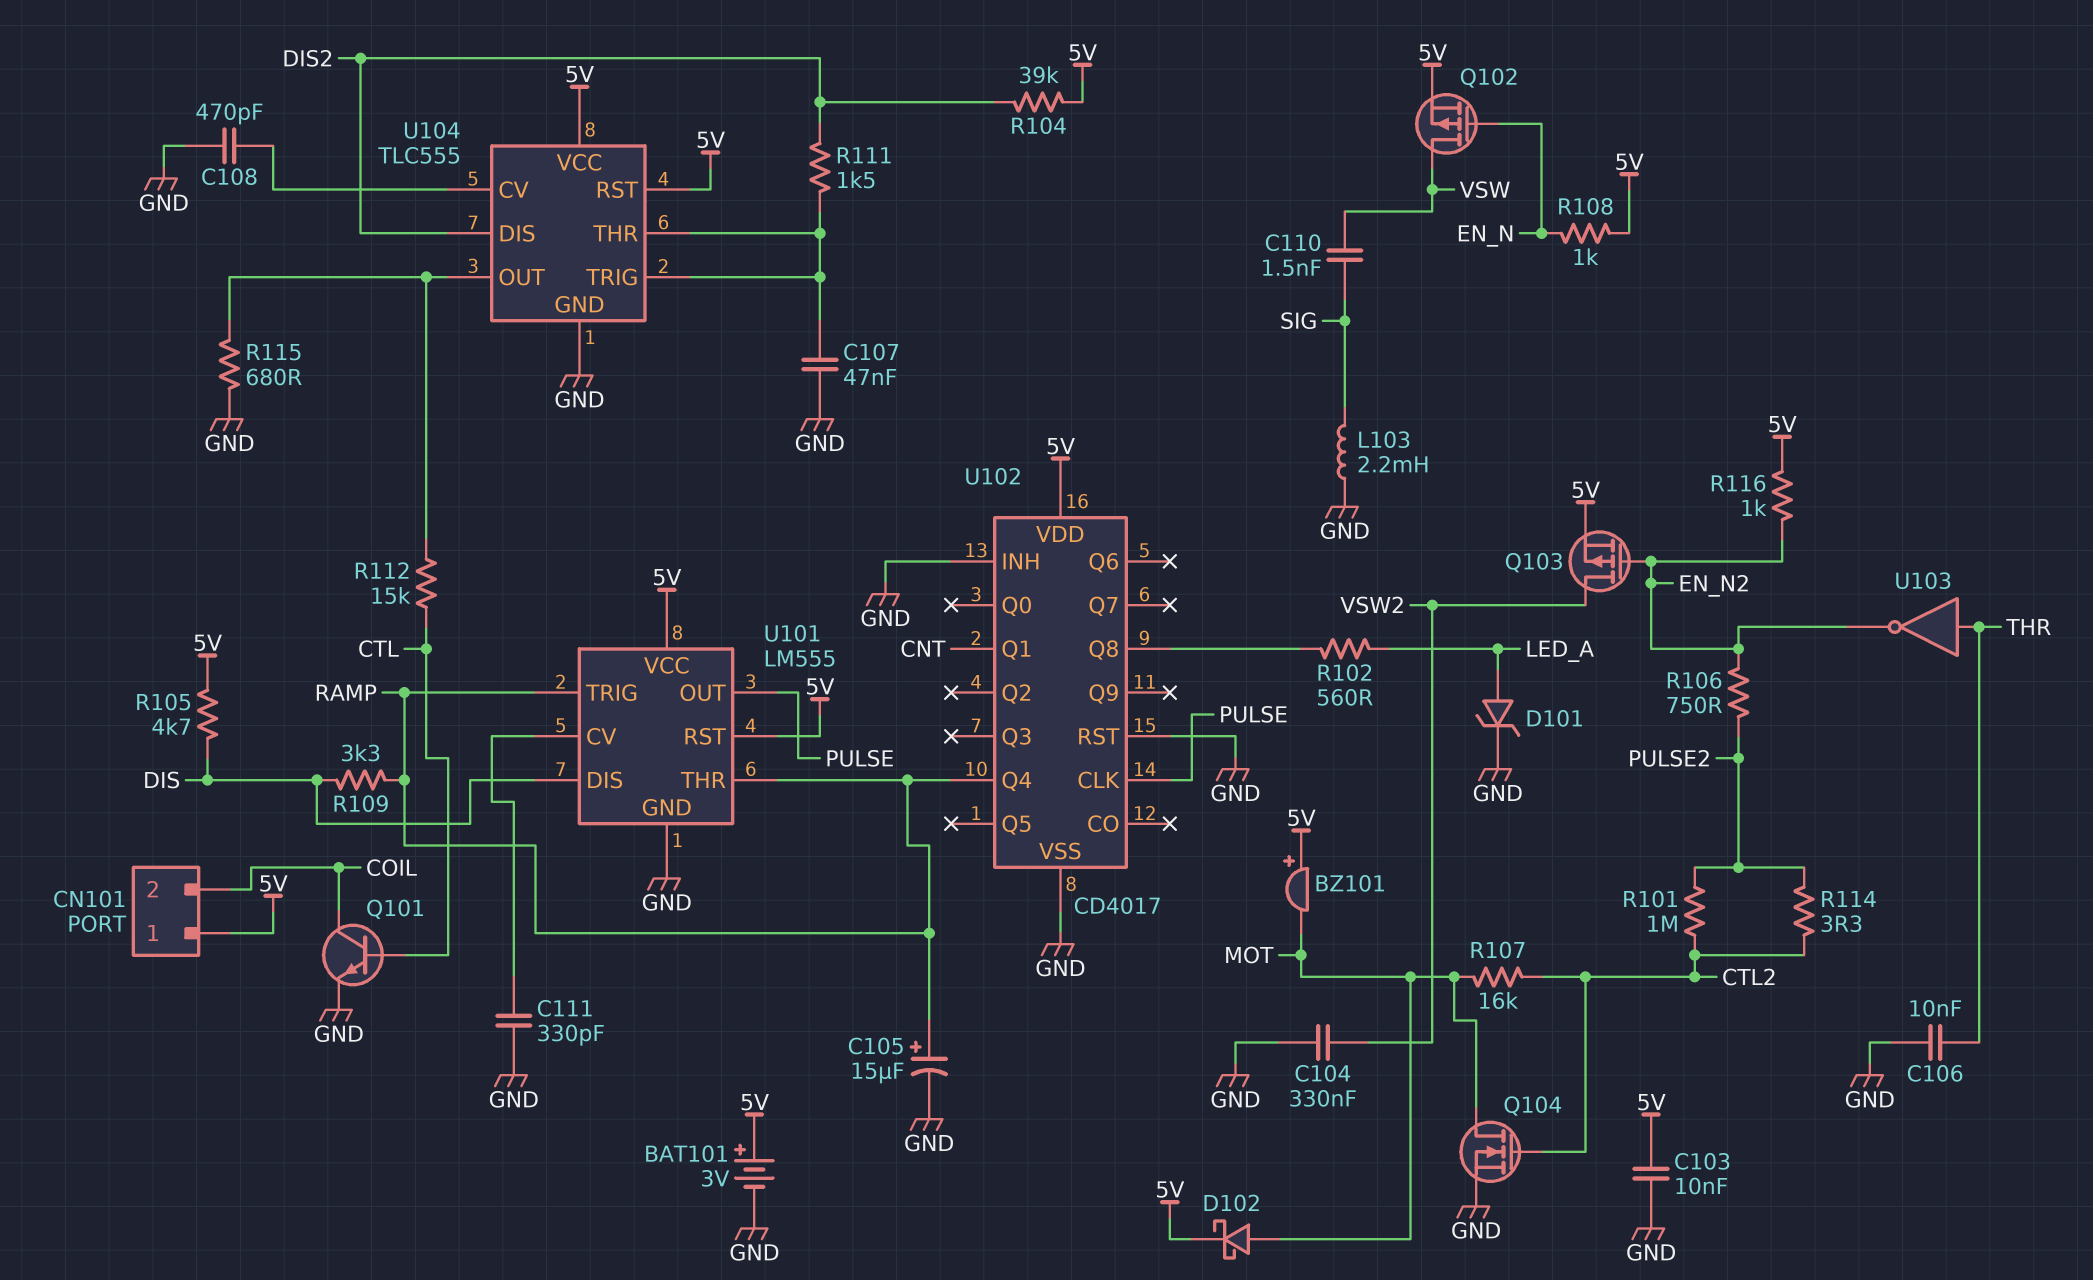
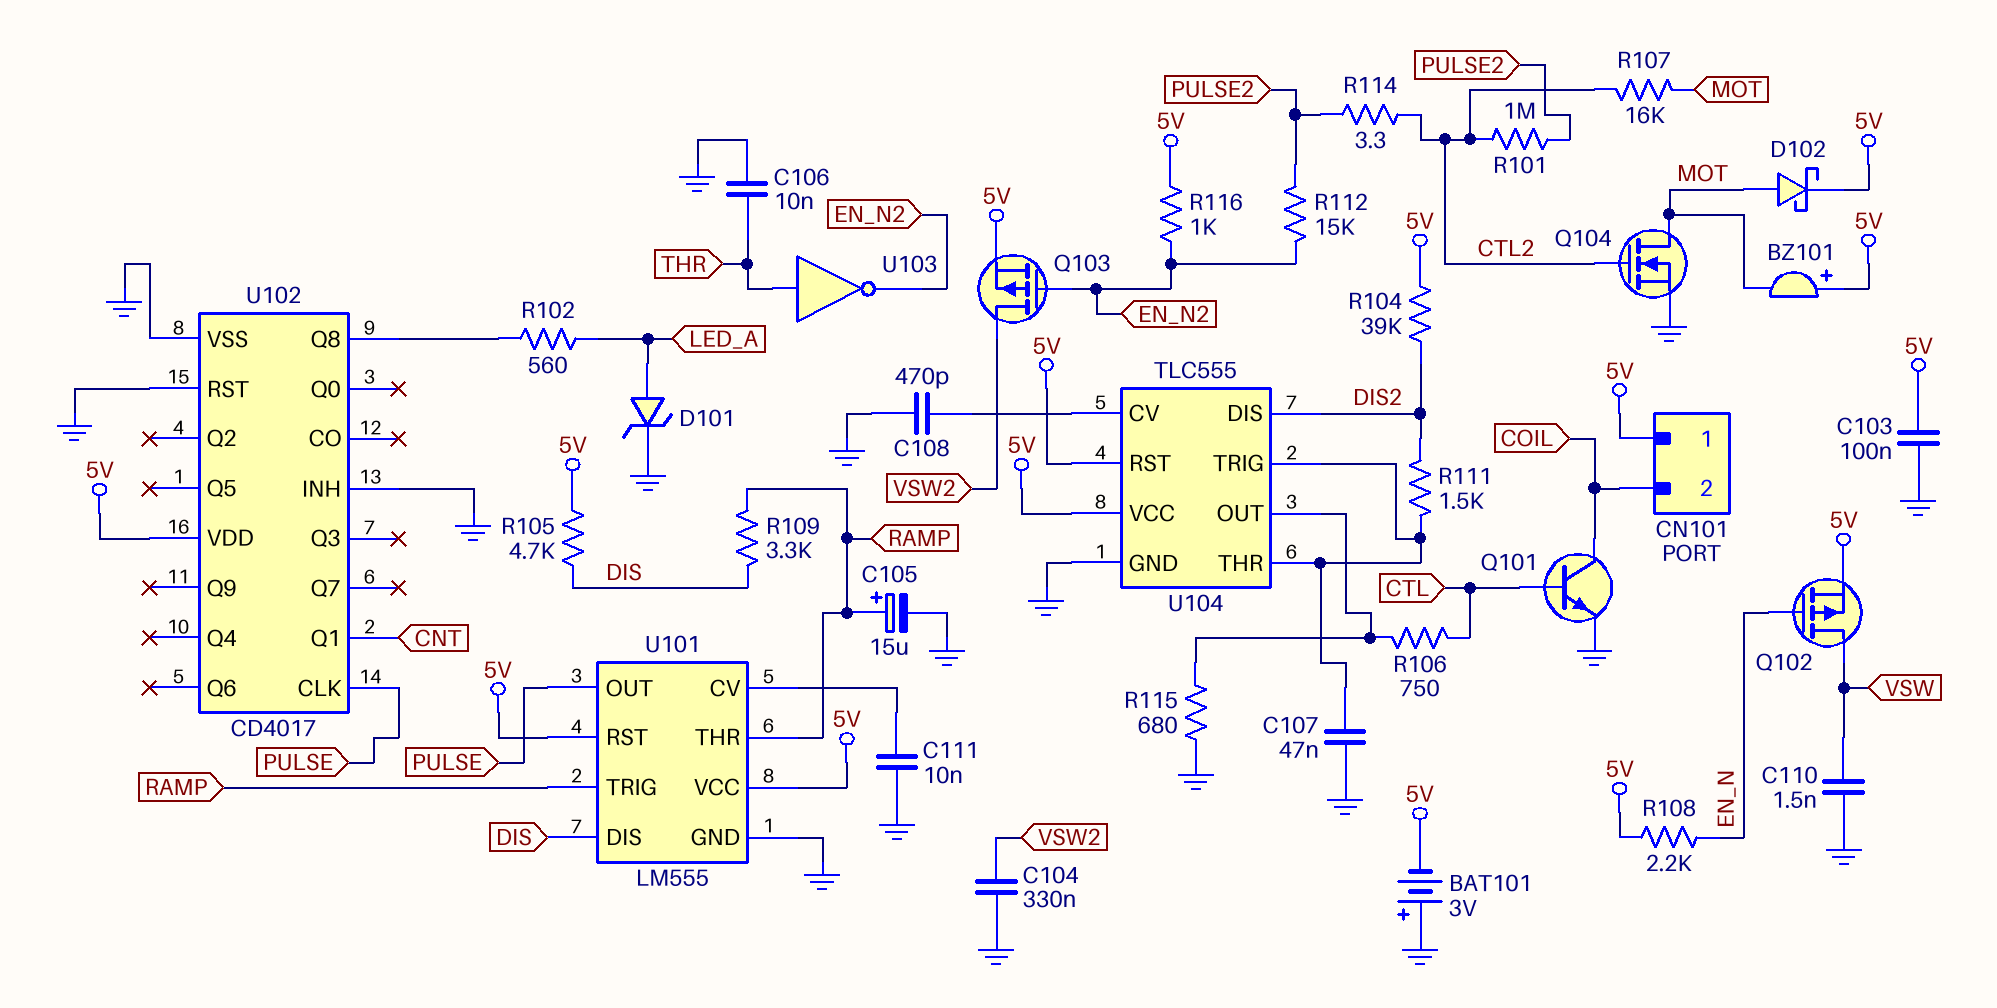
BAT101: 3V (plus 5V, minus GND) -> 3V (plus GND, minus 5V)
C103: 10nF (5V, GND) -> 100nF (5V, GND)
C110: 1.5nF (SIG, VSW) -> 1.5nF (GND, VSW)
C111: 330pF (GND, U101/CV) -> 10nF (GND, U101/CV)
L103: 2.2mH (GND, SIG) -> none
R106: 750 (EN_N2, PULSE2) -> 750 (CTL, U104/OUT)
R108: 1k (5V, EN_N) -> 2.2k (5V, EN_N)
R112: 15k (CTL, U104/OUT) -> 15k (EN_N2, PULSE2)
U102 pin Q4: RAMP -> none

